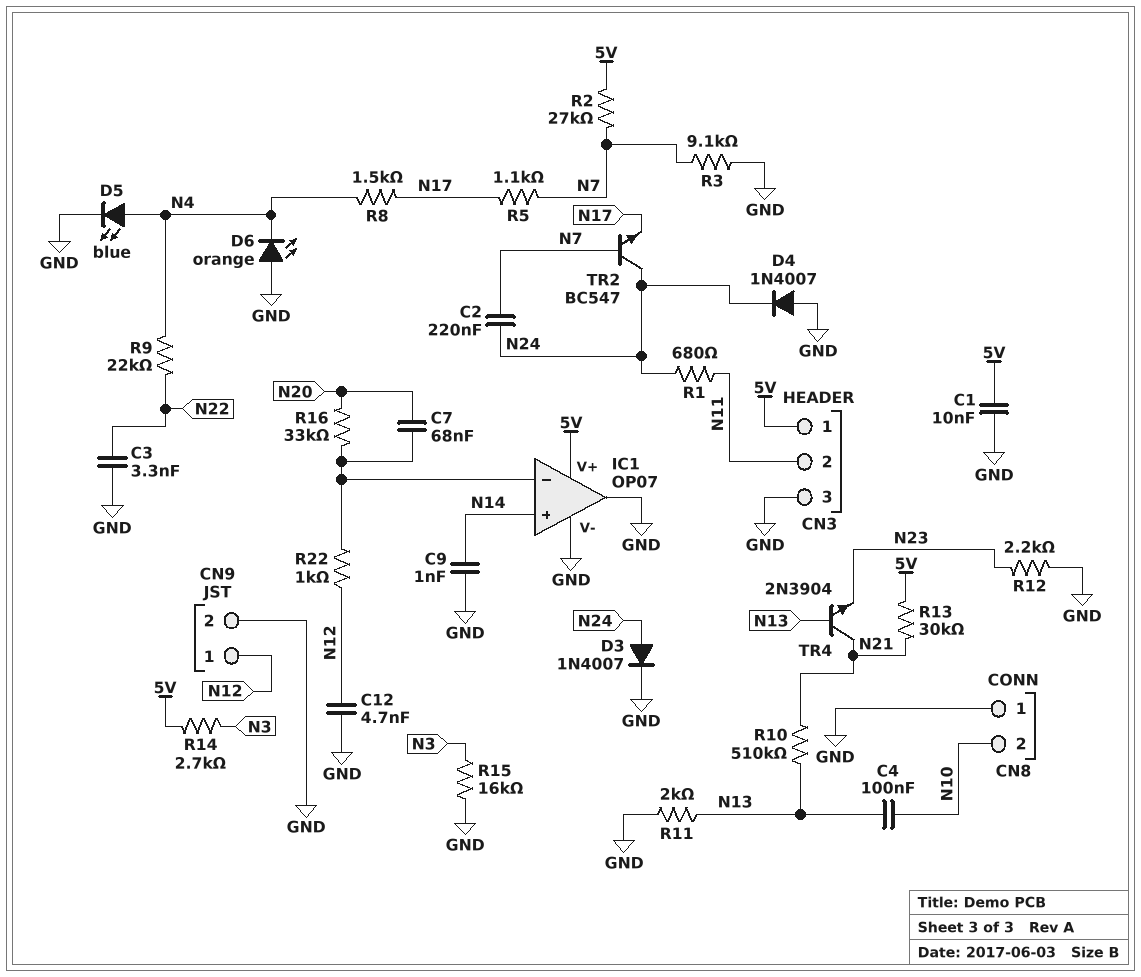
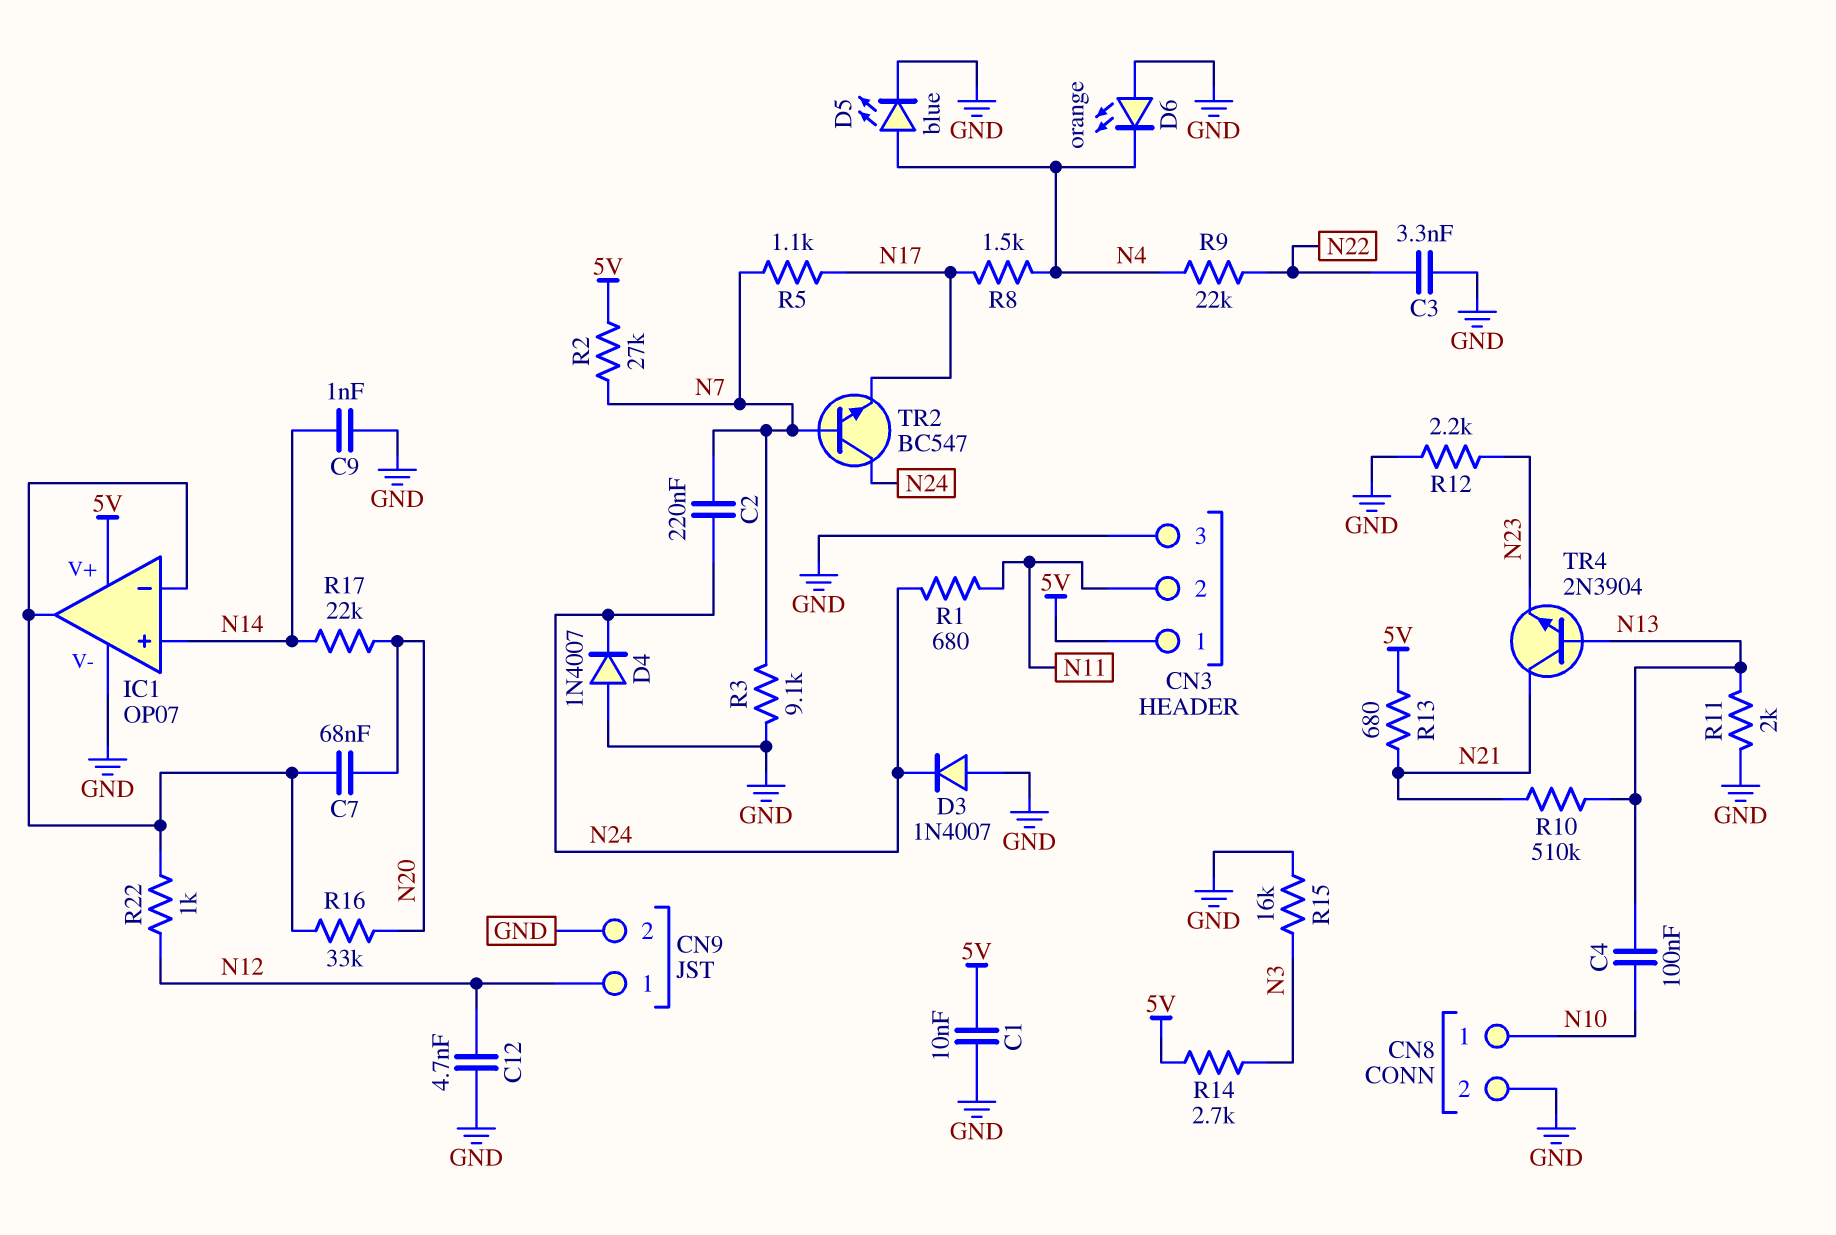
CN8 pin 1: GND -> N10
CN8 pin 2: N10 -> GND
D3: diode 1N4007 (A N24, K GND) -> diode 1N4007 (A GND, K N24)
IC1 pin out: GND -> IC1/in-
R13: 30k (5V, N21) -> 680 (5V, N21)
R17: none -> 22k (N14, N20)

